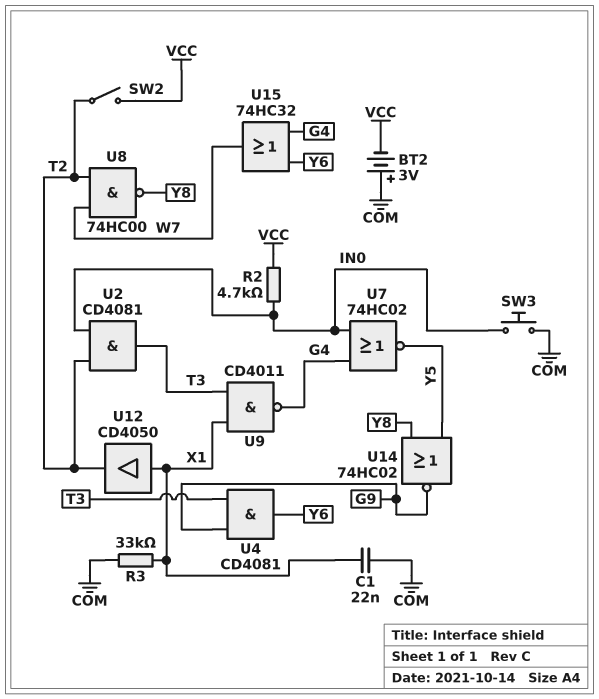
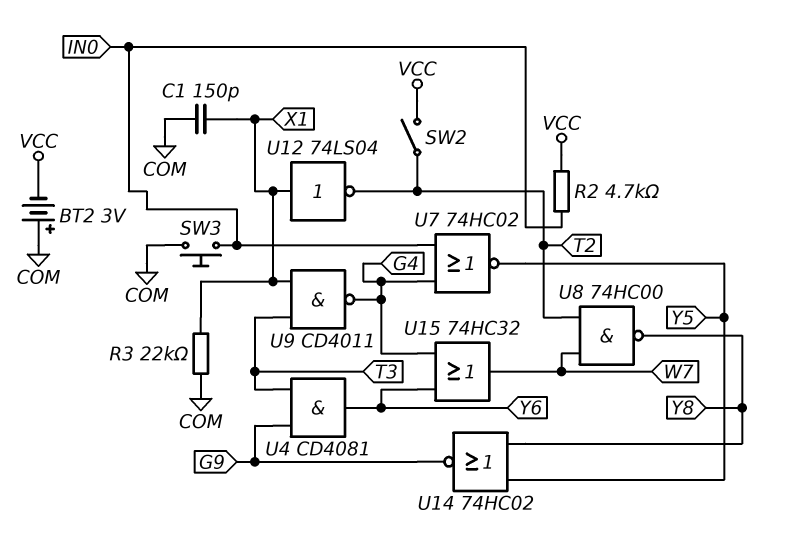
C1: 22nF (COM, X1) -> 150pF (COM, X1)
R3: 33k (COM, X1) -> 22k (COM, X1)
U2: AND CD4081 (in IN0, in T2, out T3) -> none
U12: buffer CD4050 (in X1, out T2) -> NOT 74LS04 (in X1, out T2)

